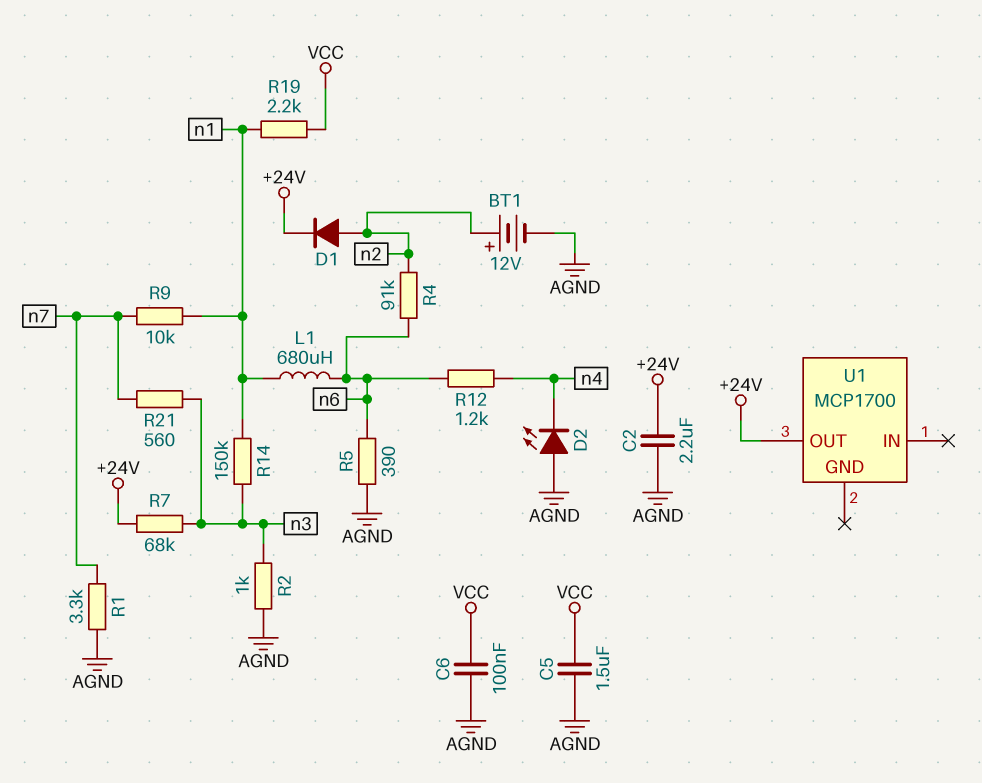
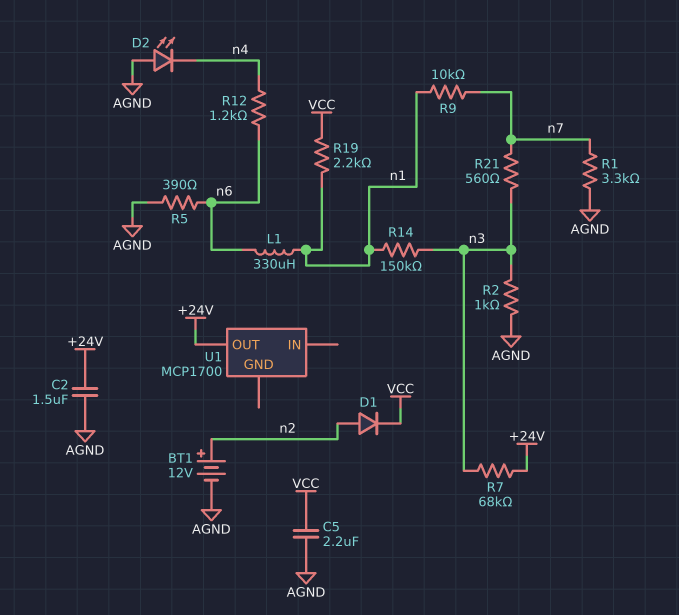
C2: 2.2uF (+24V, AGND) -> 1.5uF (+24V, AGND)
C5: 1.5uF (AGND, VCC) -> 2.2uF (AGND, VCC)
C6: 100nF (AGND, VCC) -> none
D1: diode (A n2, K +24V) -> diode (A n2, K VCC)
L1: 680uH (n1, n6) -> 330uH (n1, n6)
R4: 91k (n2, n6) -> none

